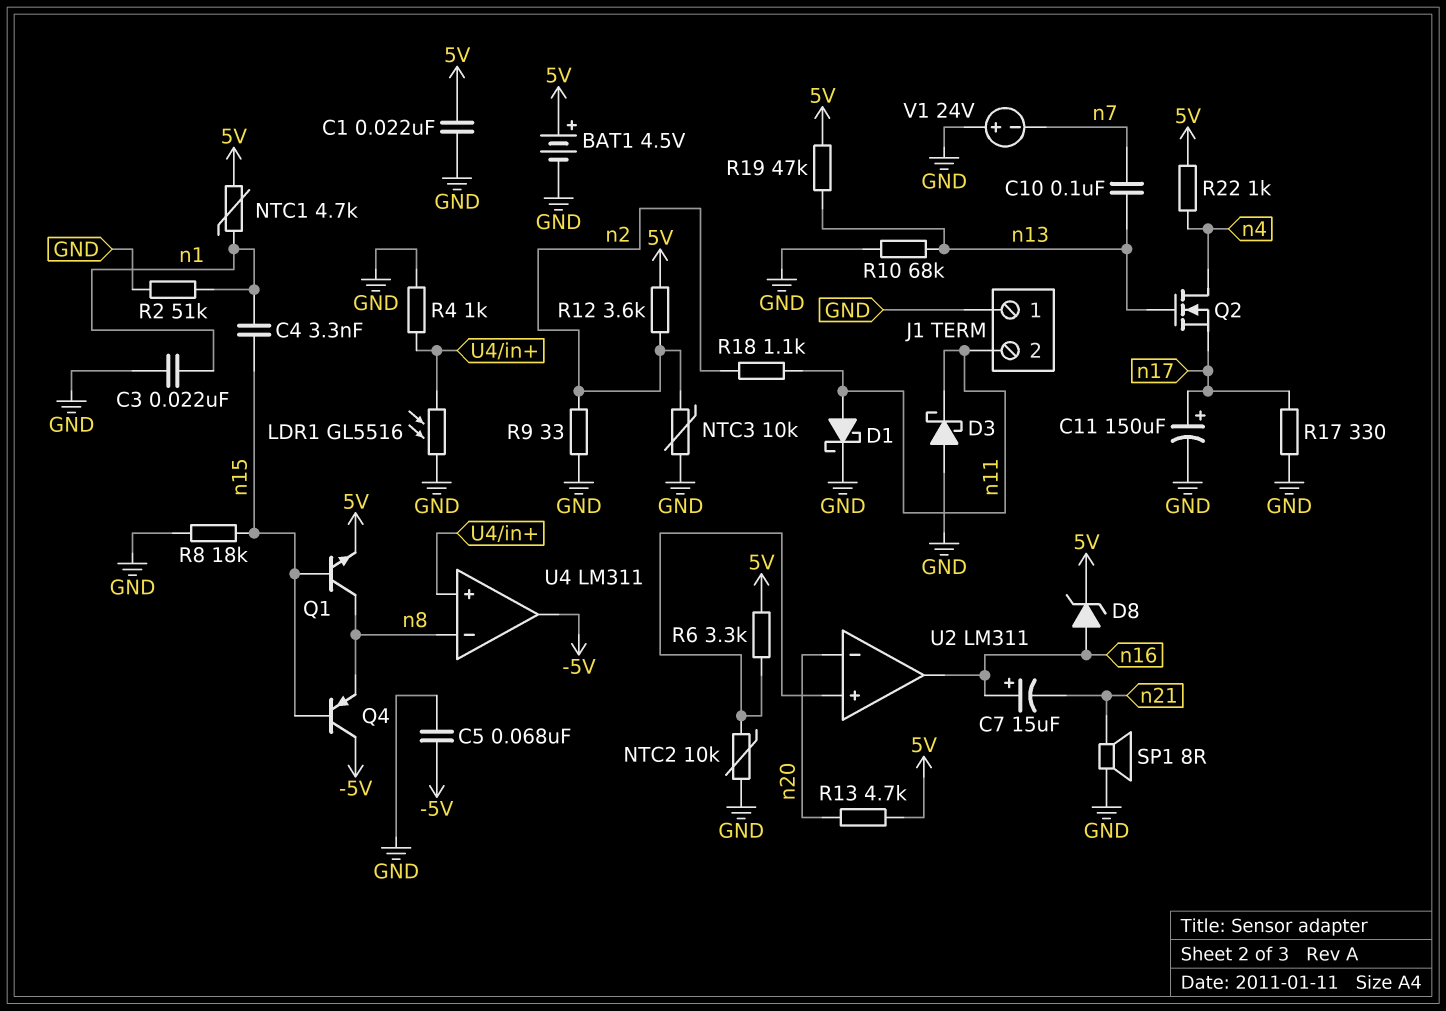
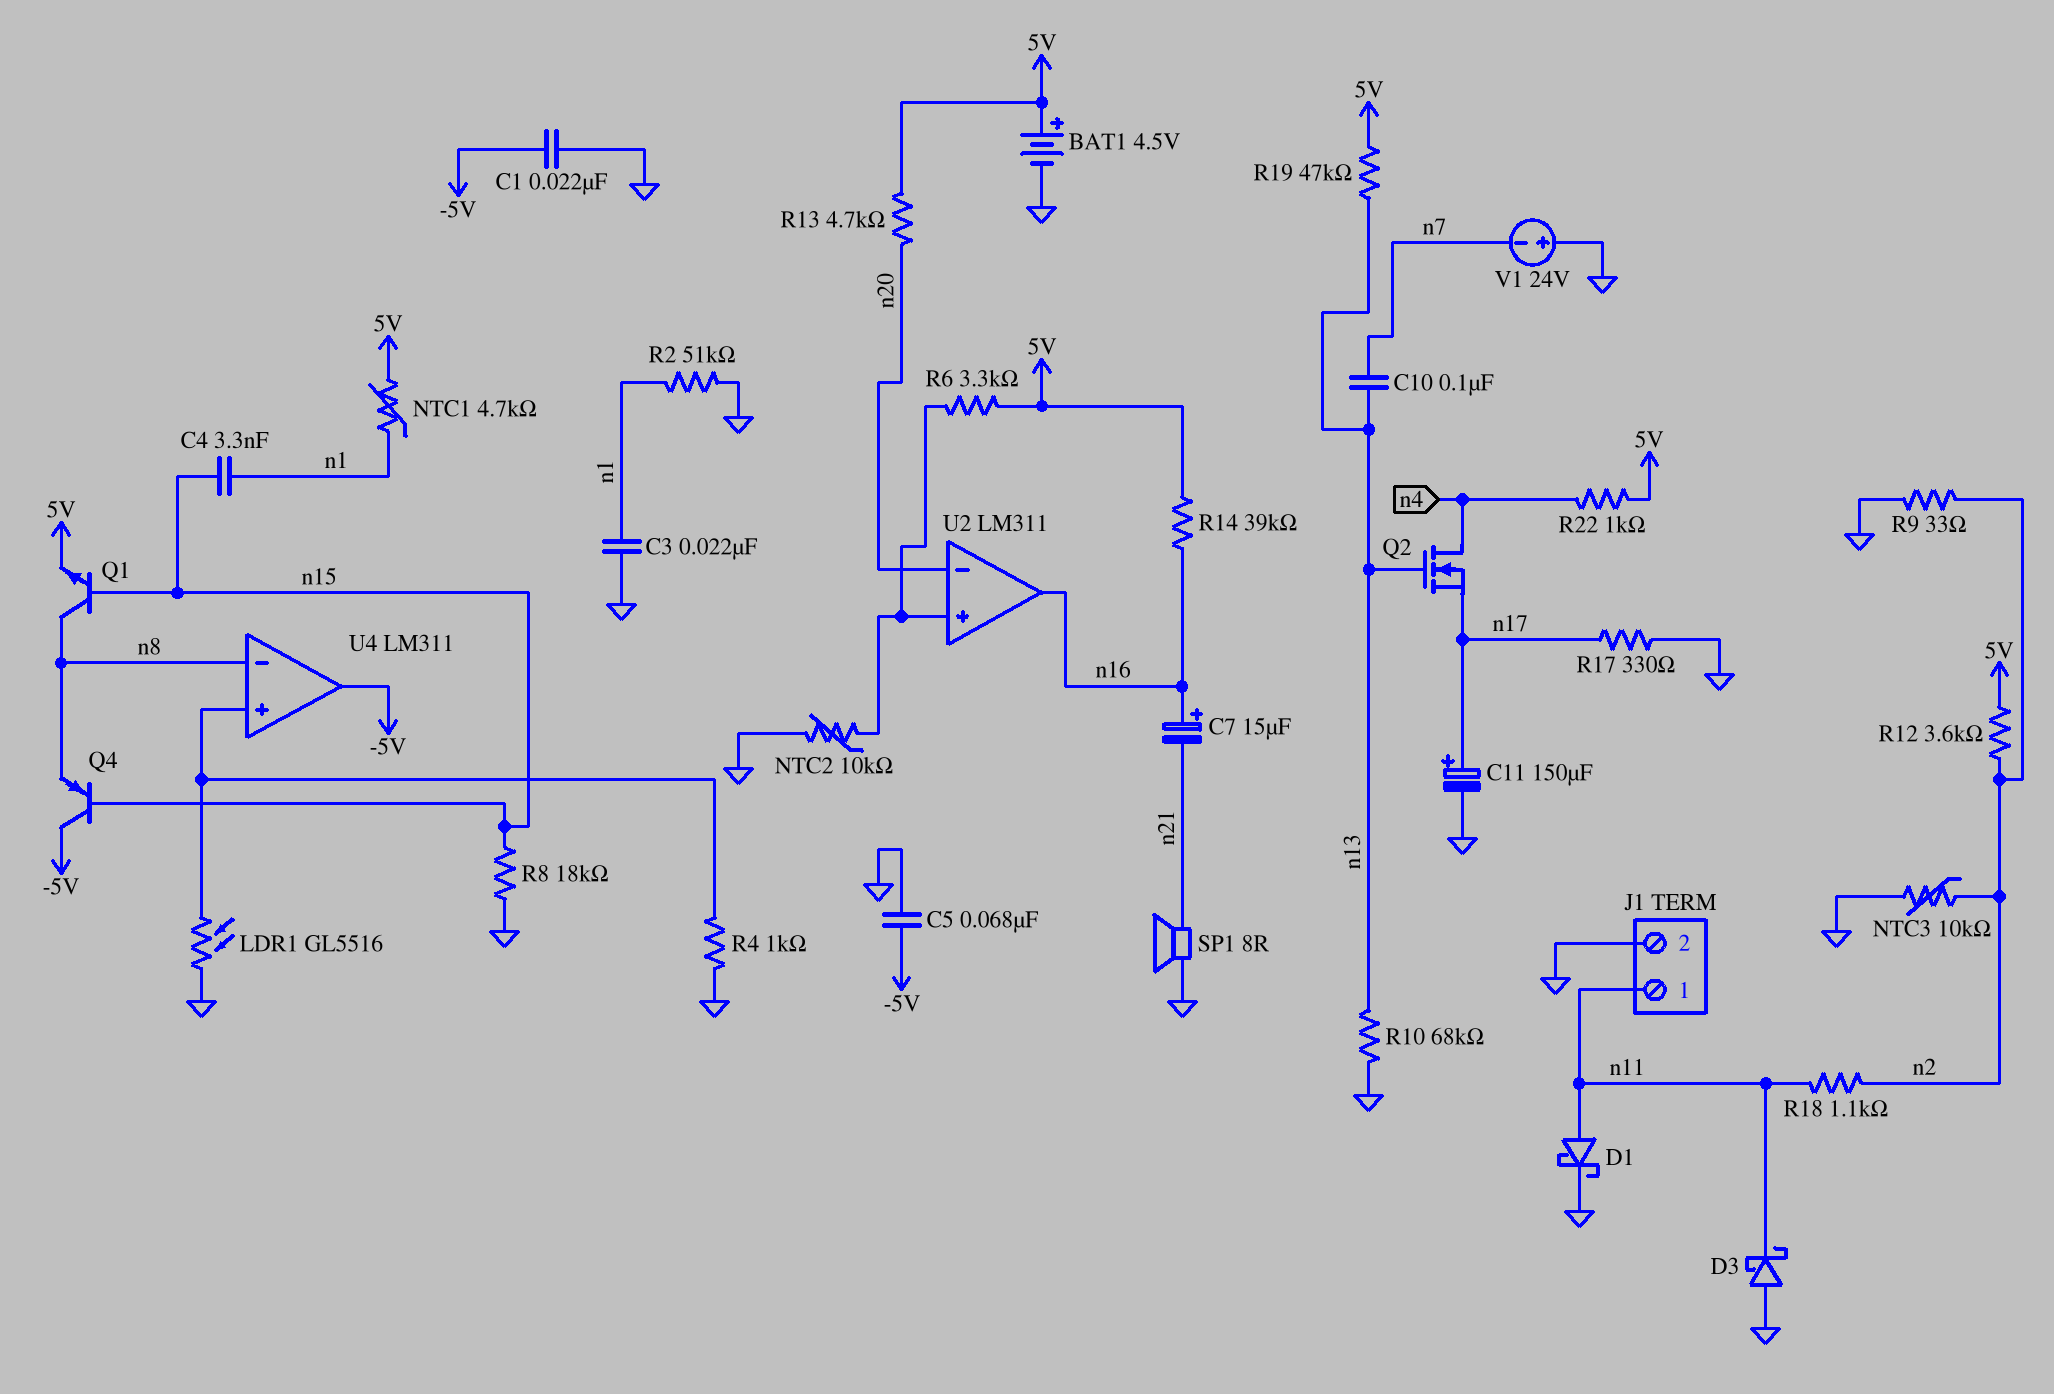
C1: 22nF (5V, GND) -> 22nF (-5V, GND)
D8: zener (A n16, K 5V) -> none
J1 pin 1: GND -> n11
J1 pin 2: n11 -> GND
R14: none -> 39k (5V, n16)

